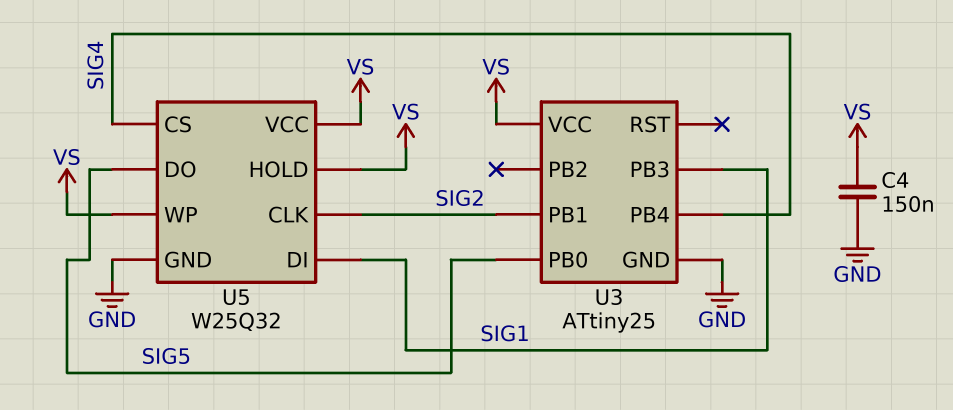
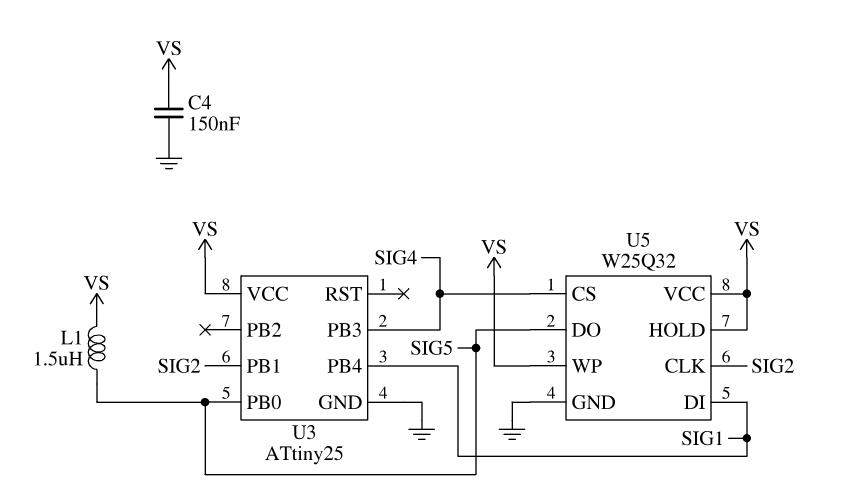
L1: none -> 1.5uH (SIG5, VS)
U3 pin PB3: SIG1 -> SIG4
U3 pin PB4: SIG4 -> SIG1

